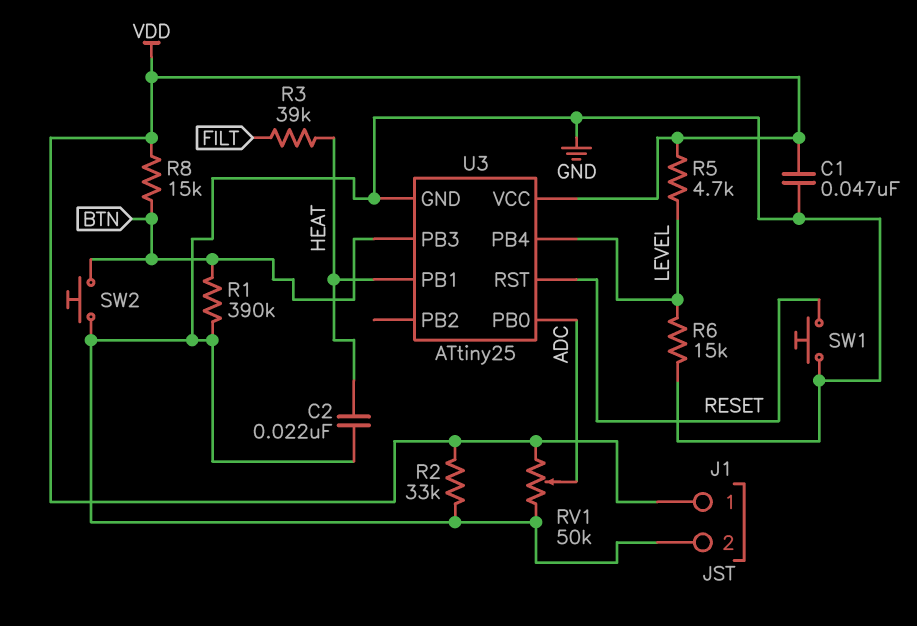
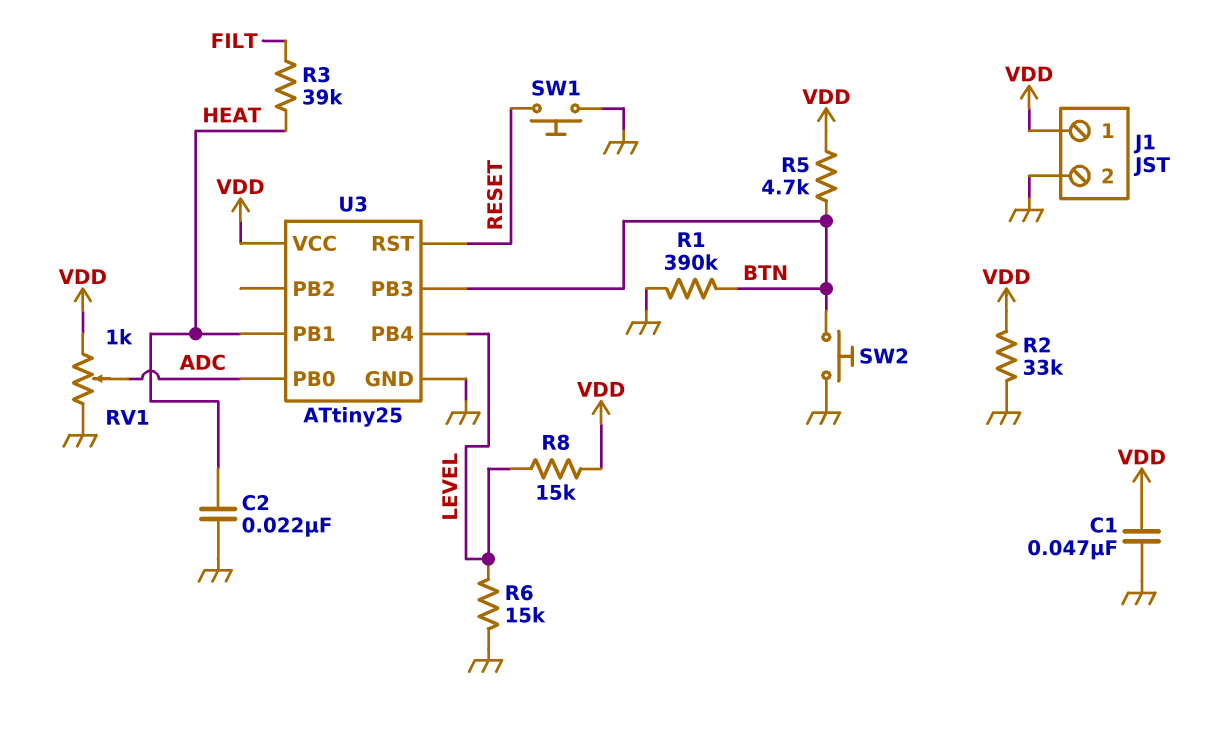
R5: 4.7k (LEVEL, VDD) -> 4.7k (BTN, VDD)
R8: 15k (BTN, VDD) -> 15k (LEVEL, VDD)
RV1: 50k (GND, VDD, wiper ADC) -> 1k (GND, VDD, wiper ADC)

